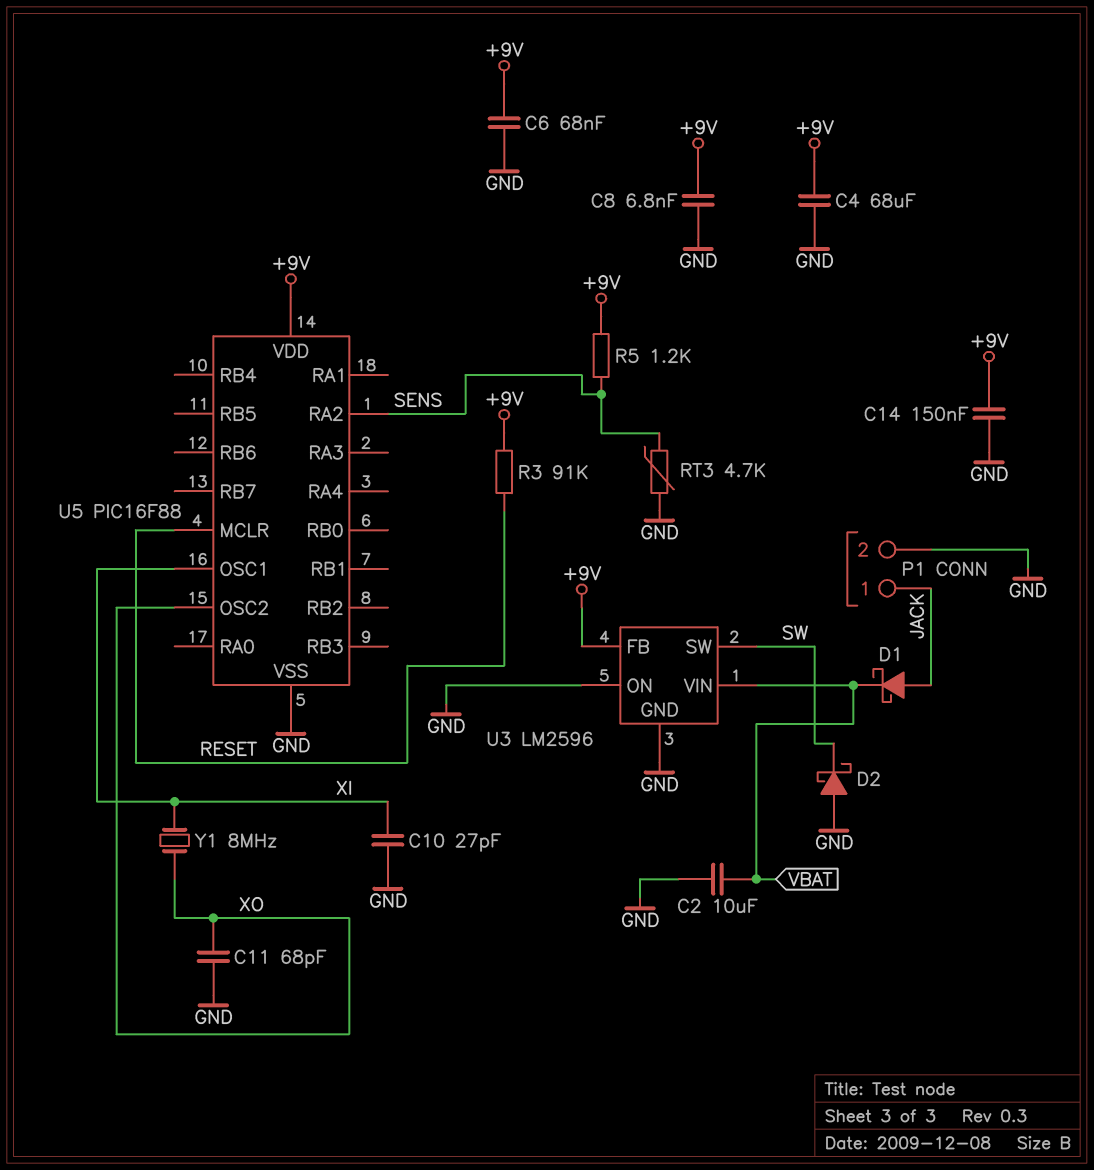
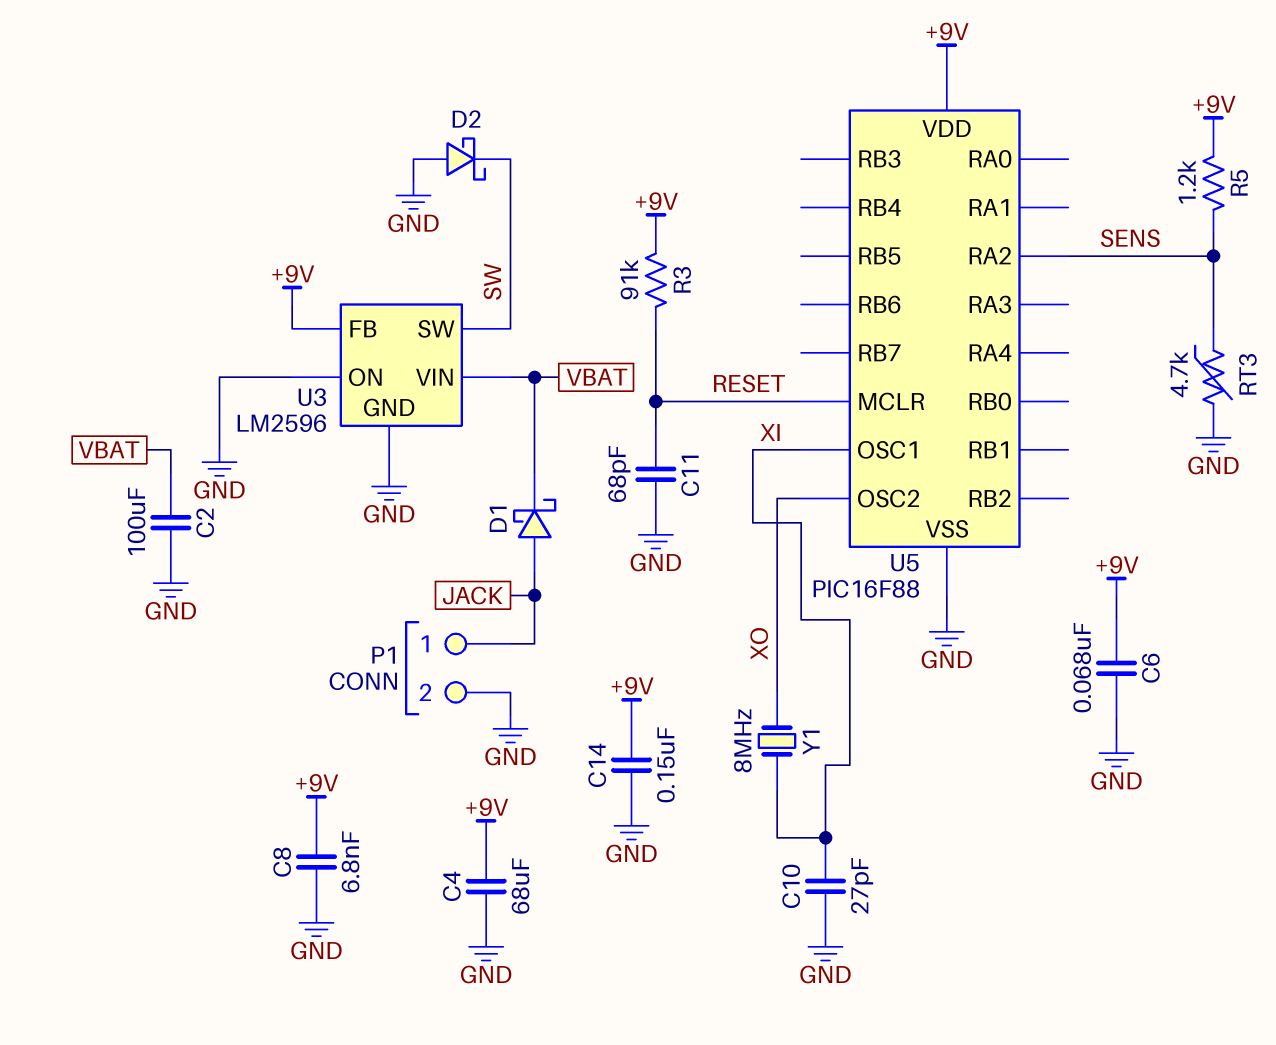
C2: 10uF (GND, VBAT) -> 100uF (GND, VBAT)
C11: 68pF (GND, XO) -> 68pF (GND, RESET)

